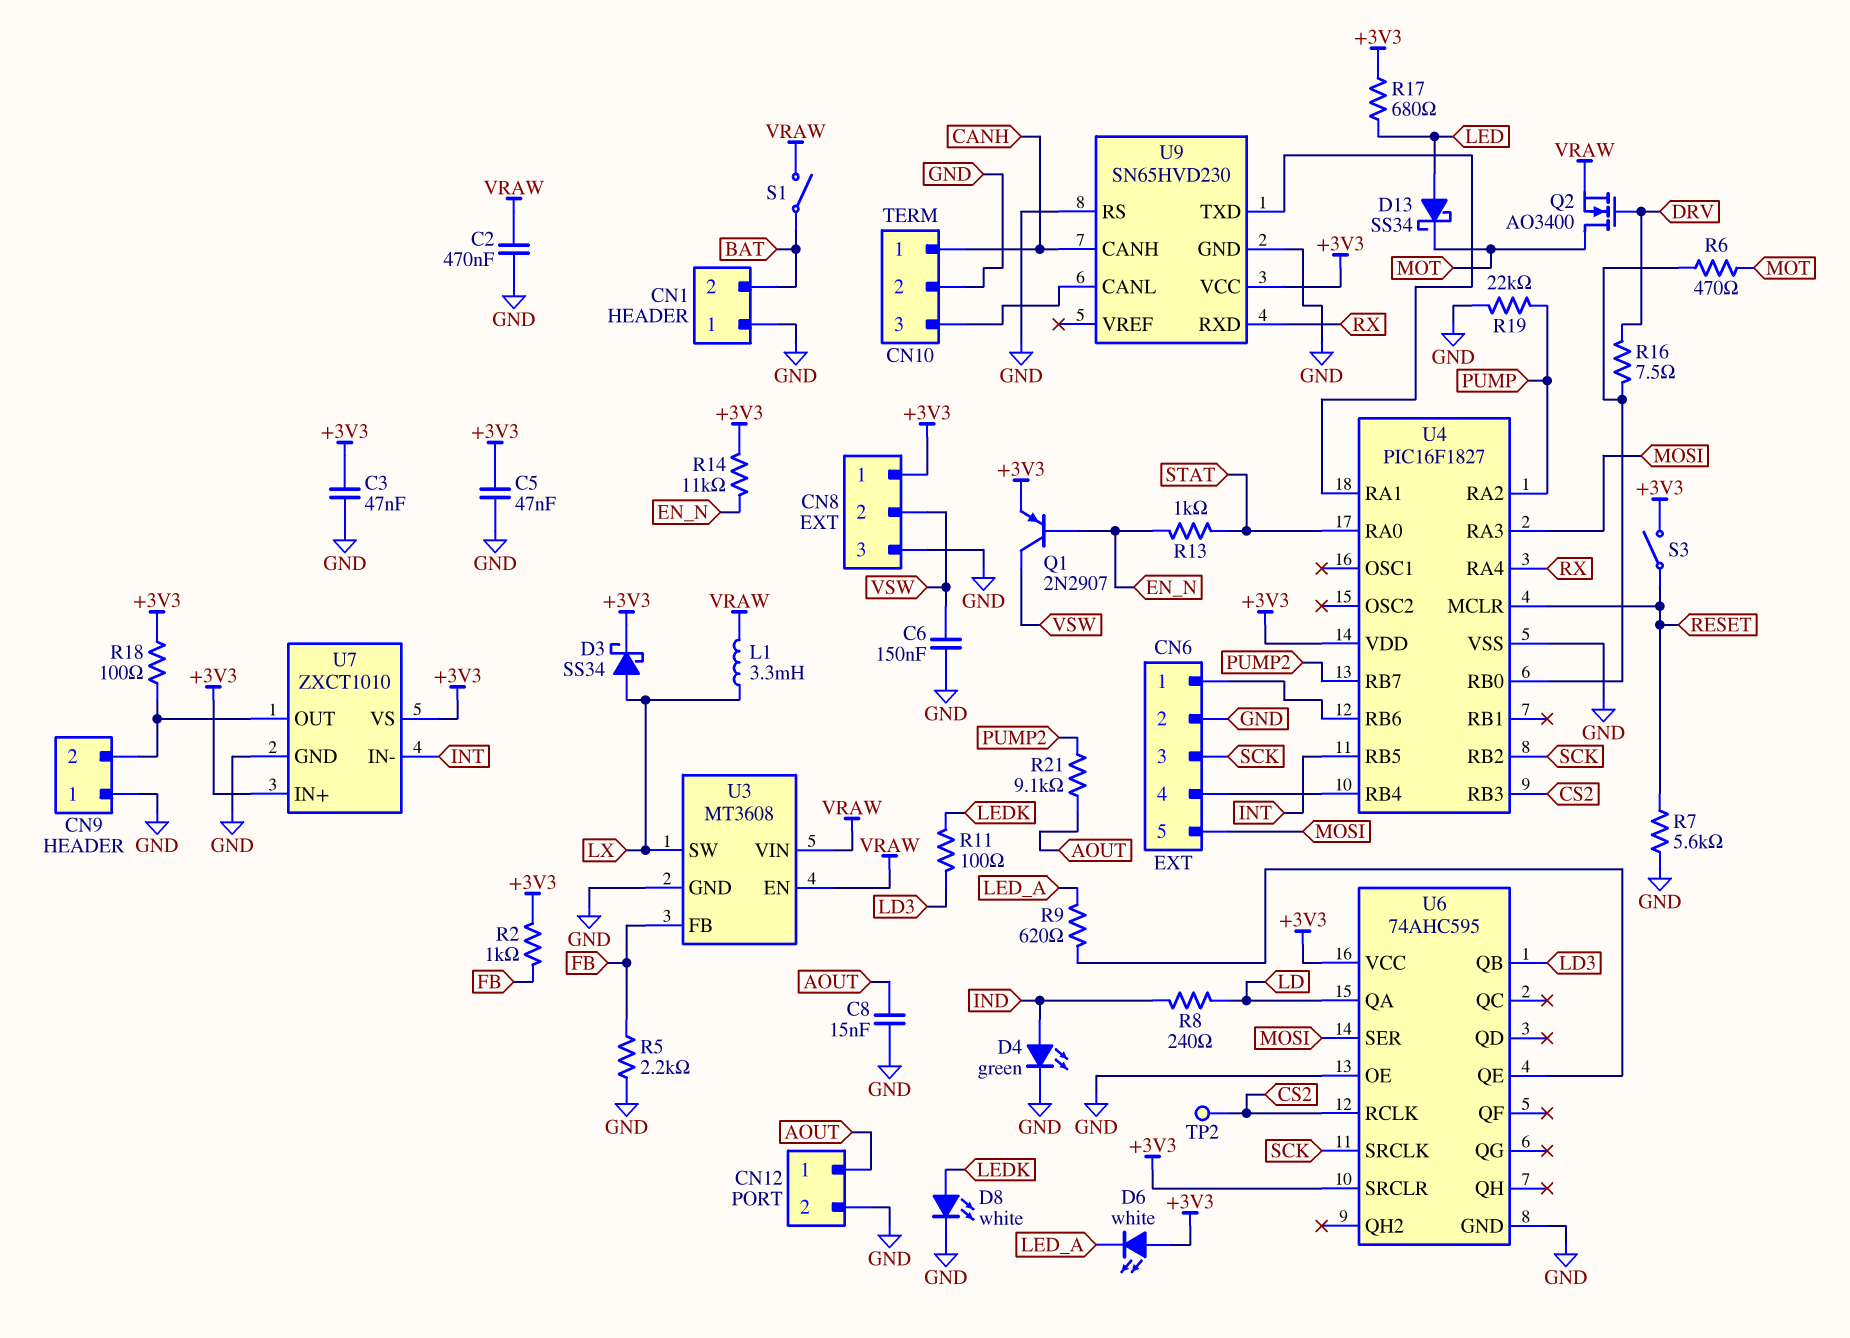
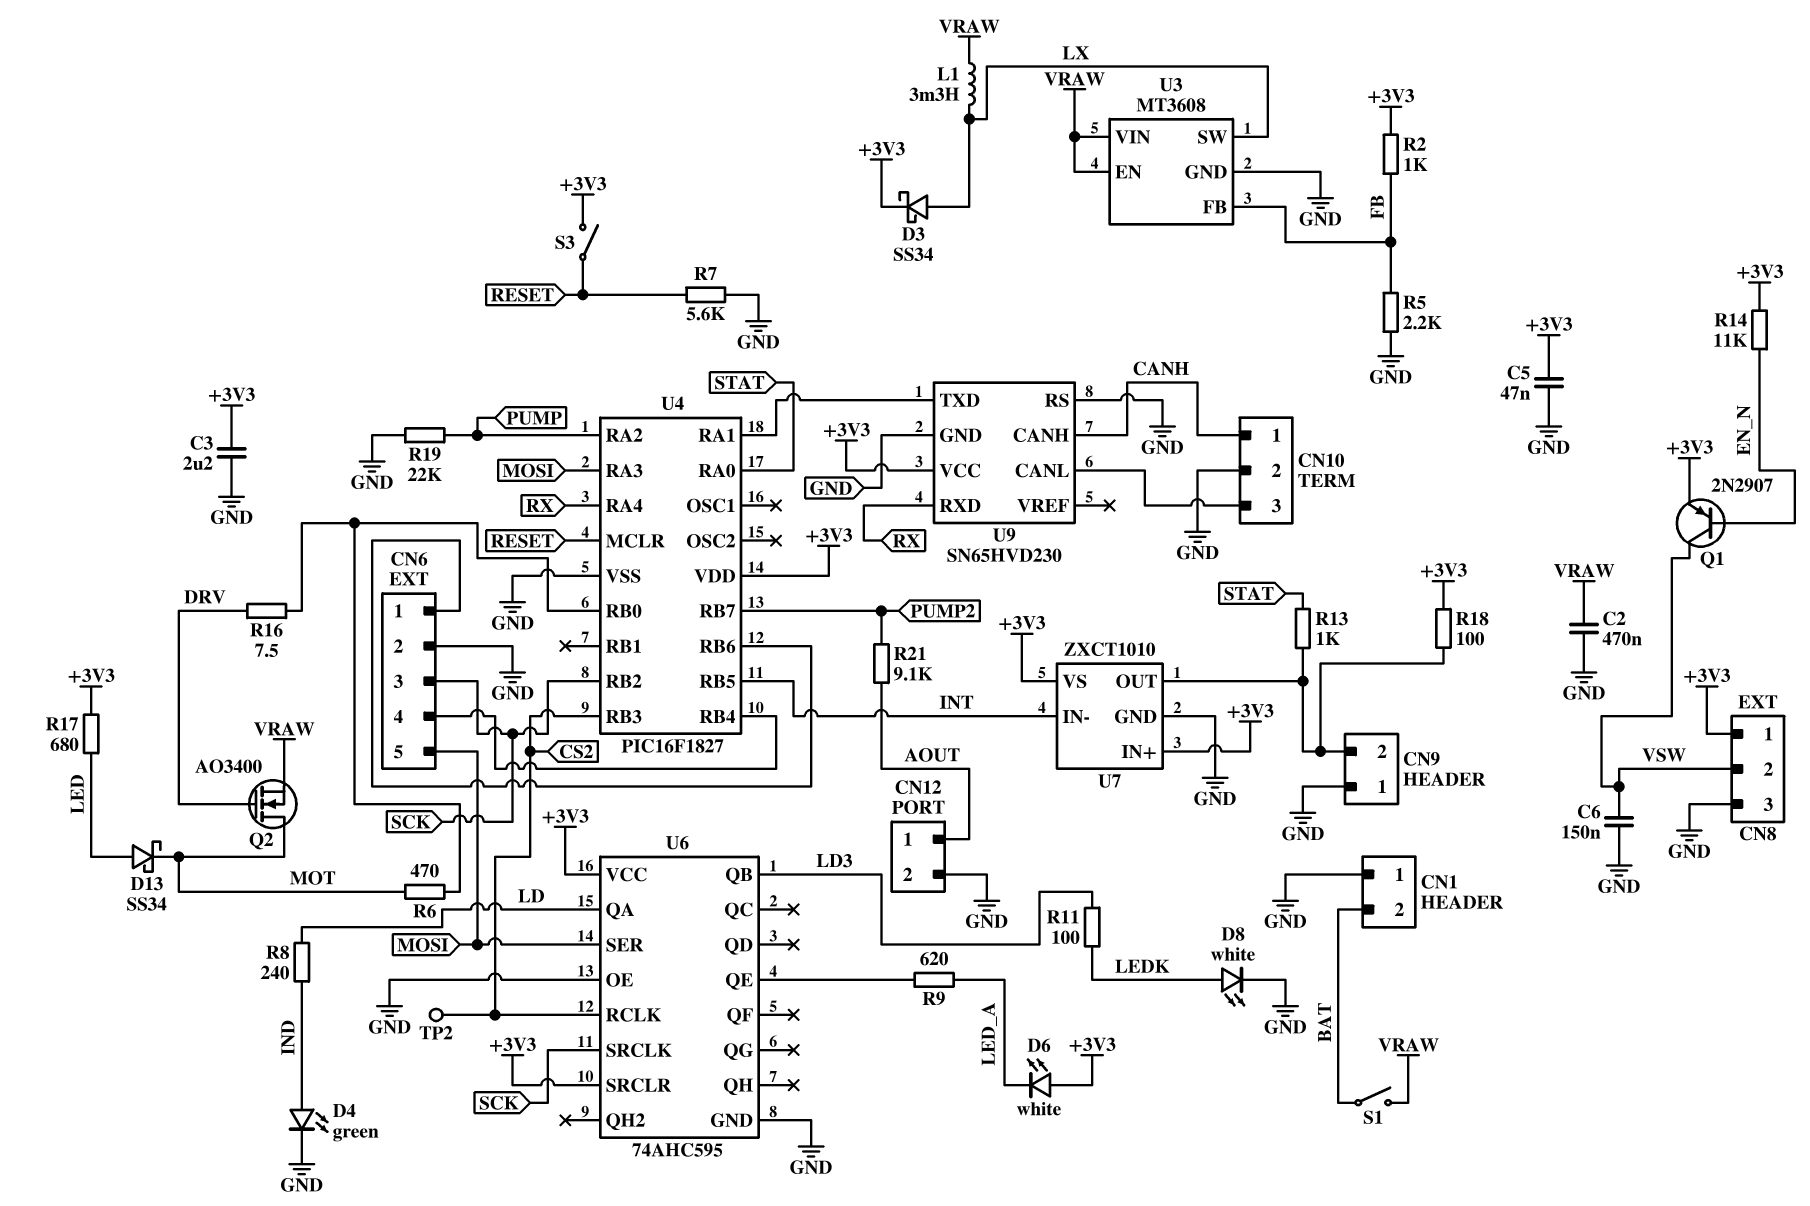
C3: 47nF (+3V3, GND) -> 2.2uF (+3V3, GND)
C8: 15nF (AOUT, GND) -> none
R13: 1k (EN_N, STAT) -> 1k (CN9/2, STAT)

